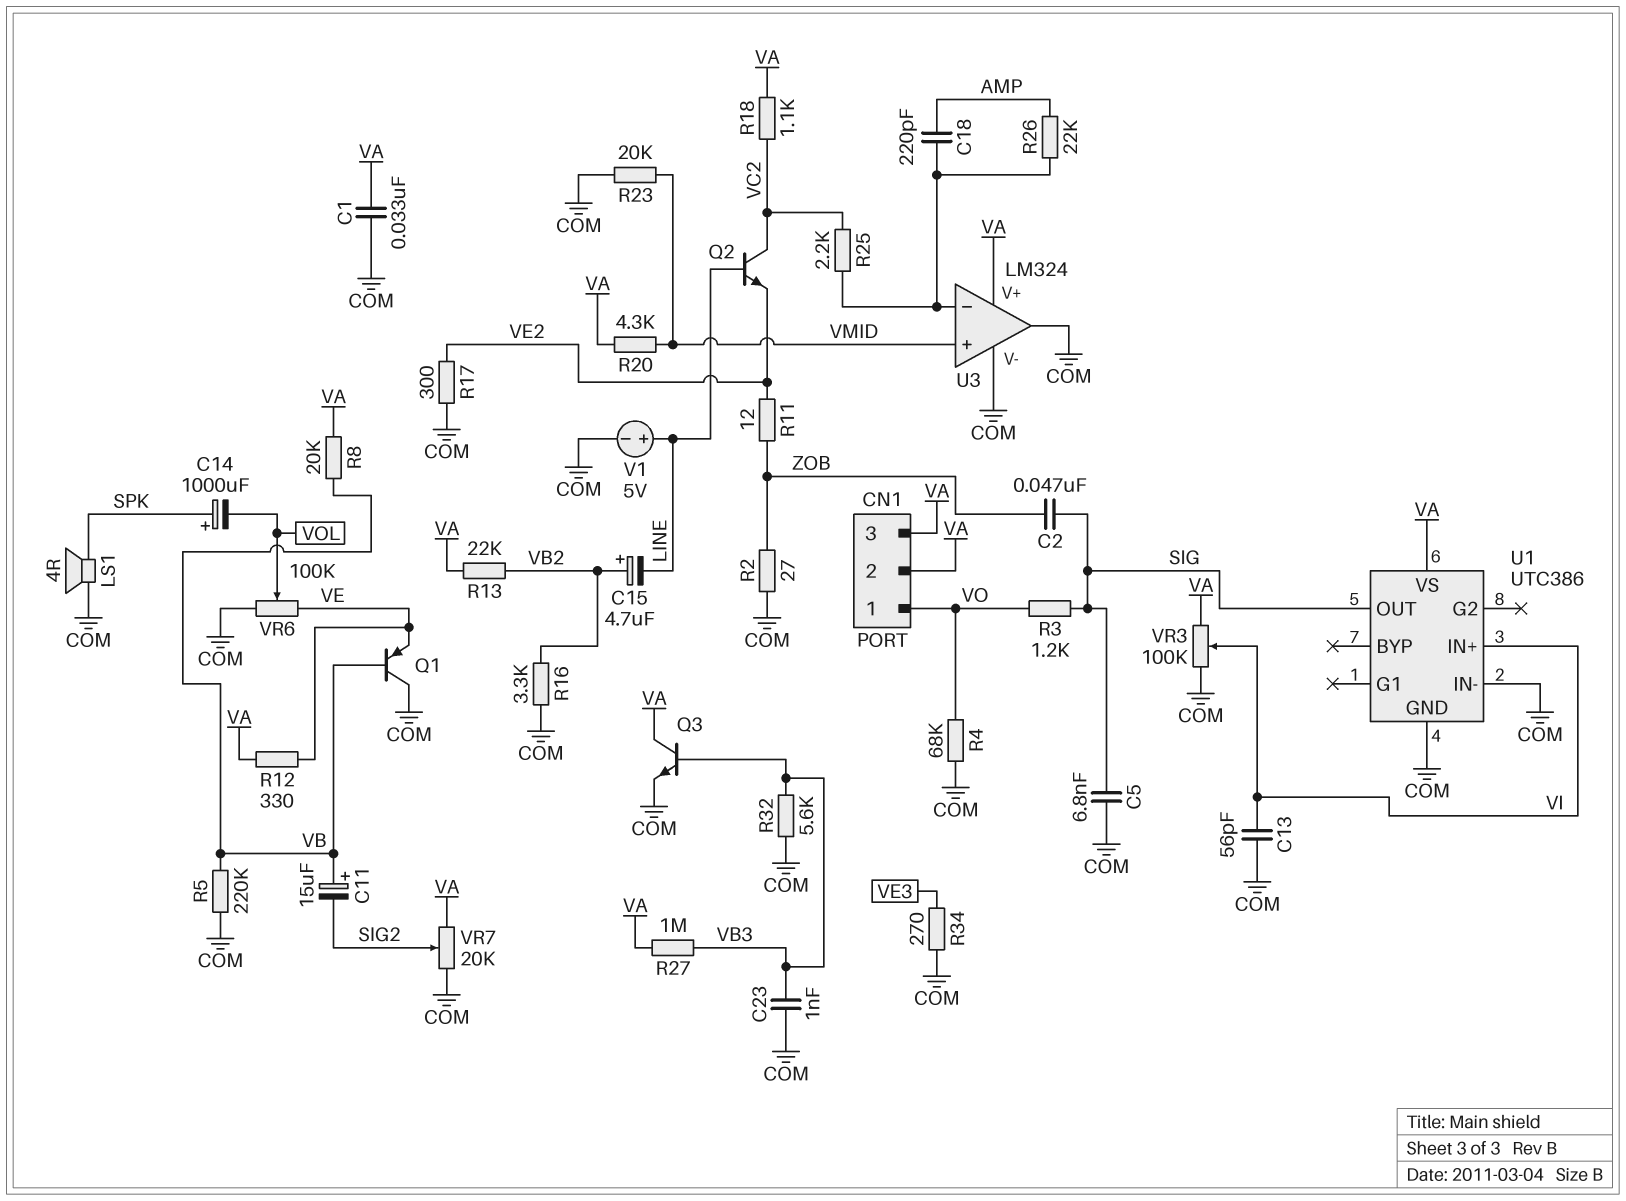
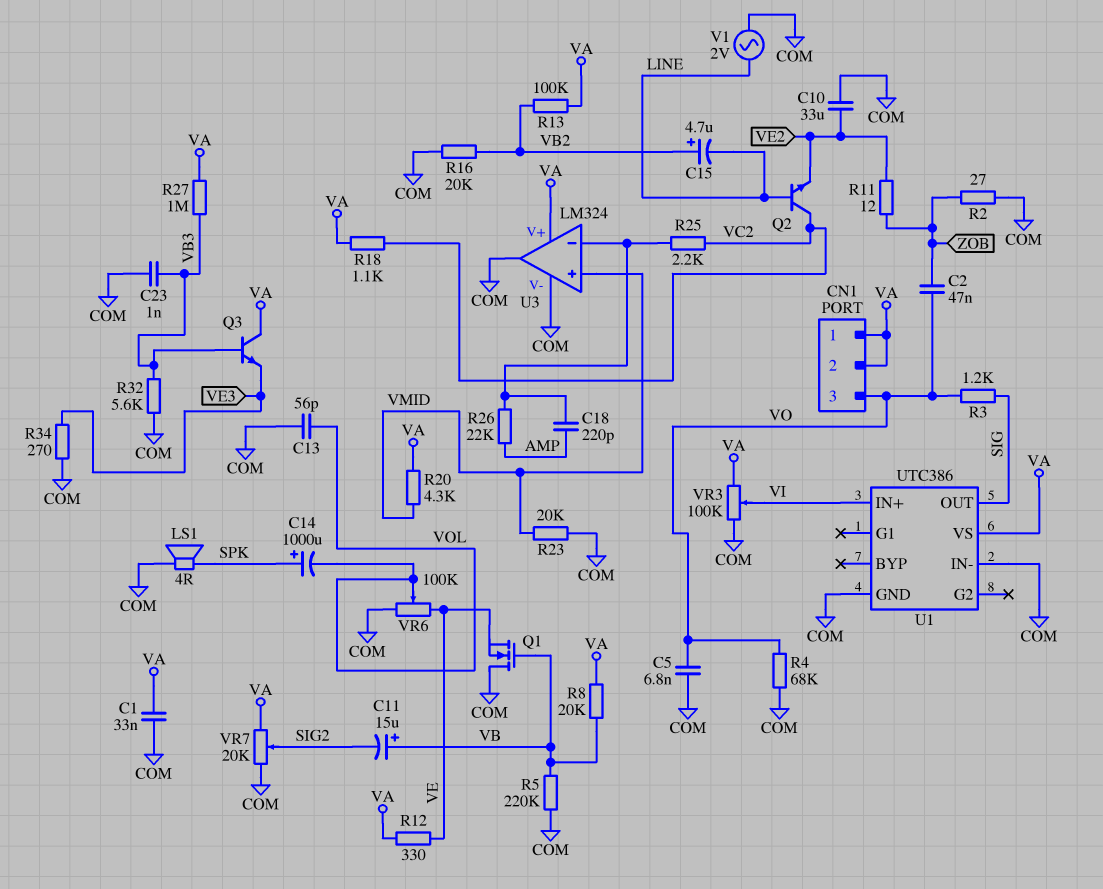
C2: 47nF (SIG, ZOB) -> 47nF (VO, ZOB)
C5: 6.8nF (COM, SIG) -> 6.8nF (COM, VO)
C10: none -> 33uF (COM, VE2)
C13: 56pF (COM, VI) -> 56pF (COM, VOL)
CN1 pin 1: VO -> VA
CN1 pin 3: VA -> VO
Q1: PNP (B VB, C COM, E VE) -> NMOS (G VB, D COM, S VE)
Q3: NPN (B VB3, C VA, E COM) -> NPN (B VB3, C VA, E VE3)
R13: 22k (VA, VB2) -> 100k (VA, VB2)
R16: 3.3k (COM, VB2) -> 20k (COM, VB2)
R17: 300 (COM, VE2) -> none
V1: 5V (plus LINE, minus COM) -> AC 2V (COM, LINE)

